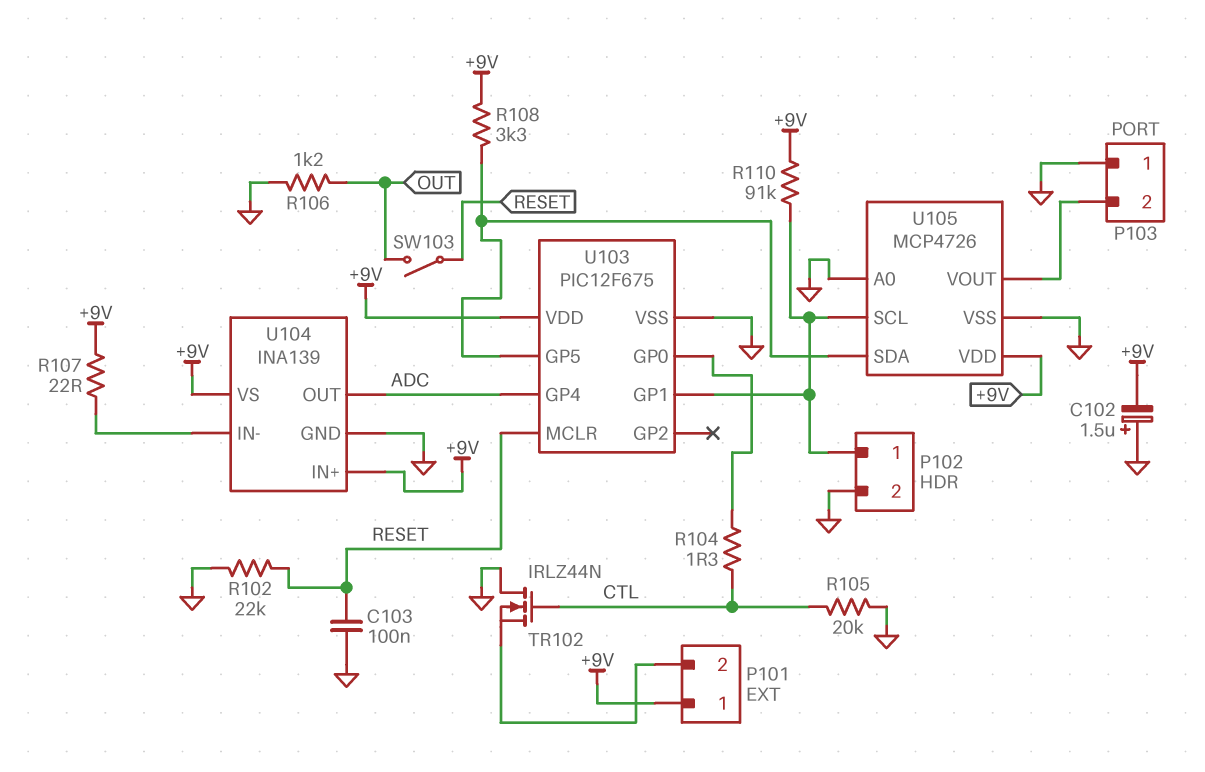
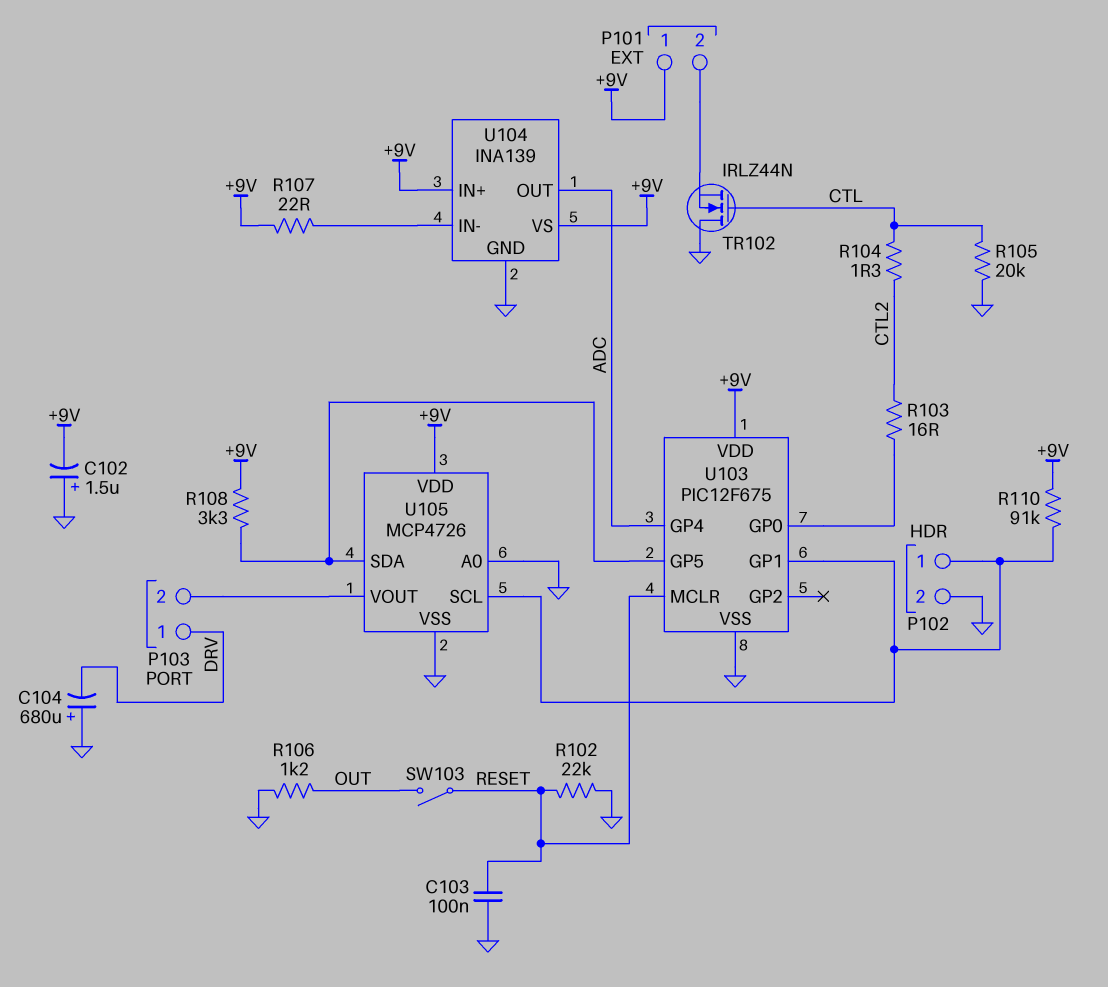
C104: none -> 680uF (plus GND, minus DRV)
P103 pin 1: GND -> DRV
R103: none -> 16 (CTL2, U103/GP0)
R104: 1.3 (CTL, U103/GP0) -> 1.3 (CTL, CTL2)

